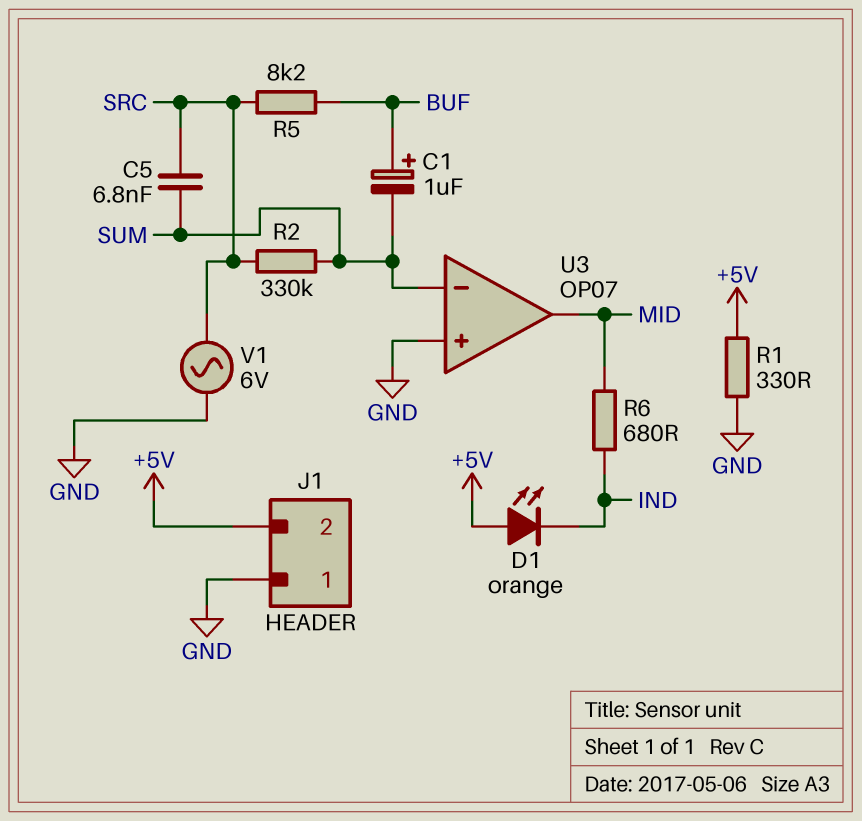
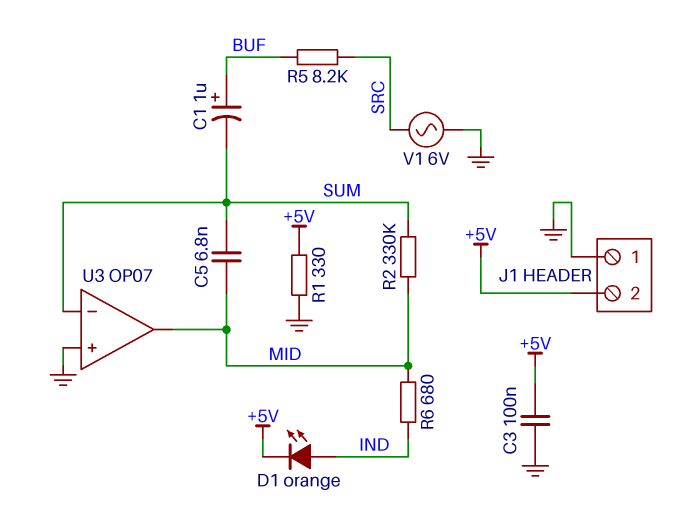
C3: none -> 100nF (+5V, GND)
C5: 6.8nF (SRC, SUM) -> 6.8nF (MID, SUM)
D1: LED orange (A +5V, K IND) -> LED orange (A IND, K +5V)
R2: 330k (SRC, SUM) -> 330k (MID, SUM)

